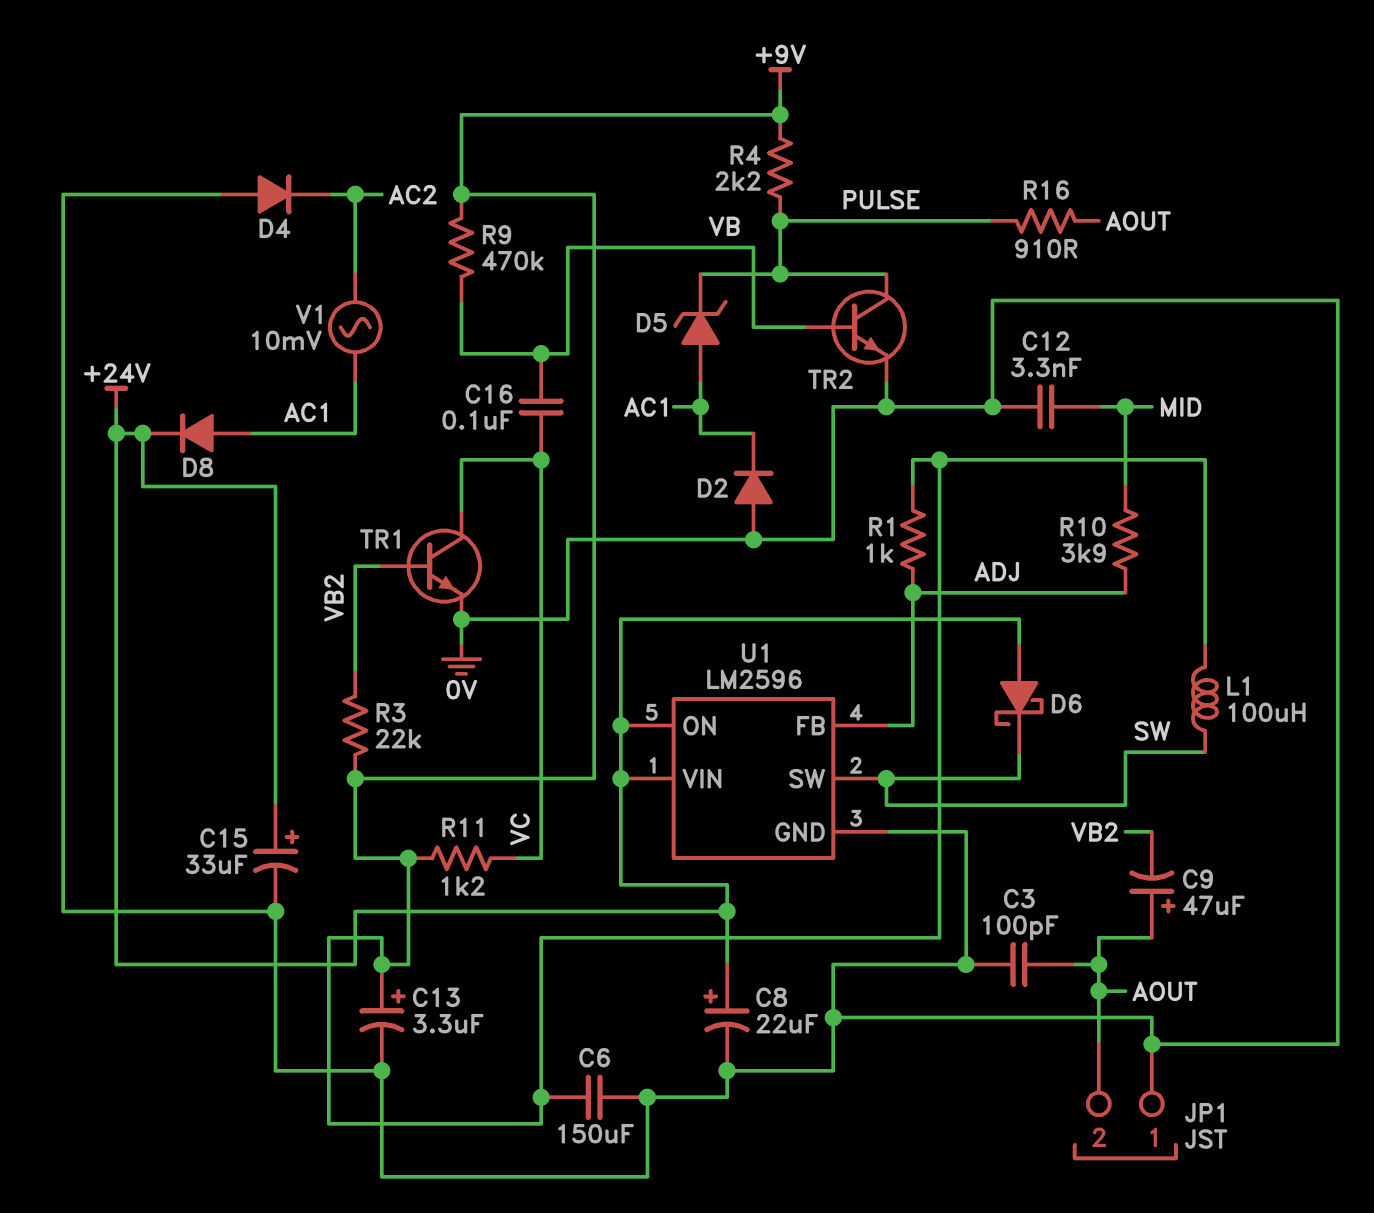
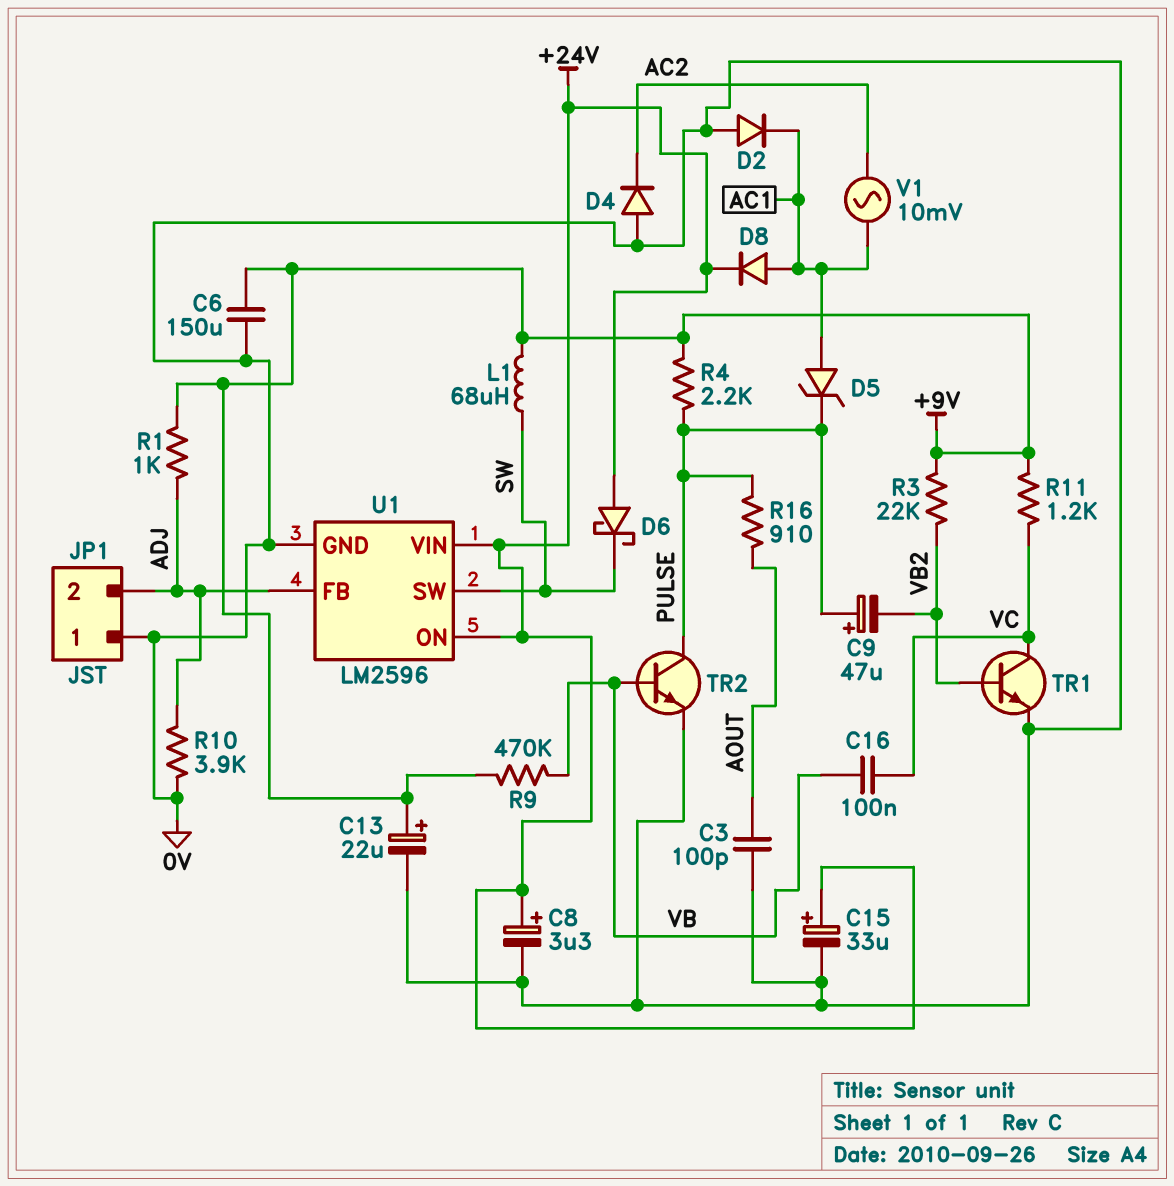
C8: 22uF (plus +24V, minus 0V) -> 3.3uF (plus +24V, minus 0V)
C9: 47uF (plus AOUT, minus VB2) -> 47uF (plus PULSE, minus VB2)
C12: 3.3nF (0V, MID) -> none
C13: 3.3uF (plus +9V, minus 0V) -> 22uF (plus +9V, minus 0V)
JP1 pin 2: AOUT -> ADJ
L1: 100uH (+9V, SW) -> 68uH (+9V, SW)
R10: 3.9k (ADJ, MID) -> 3.9k (0V, ADJ)

